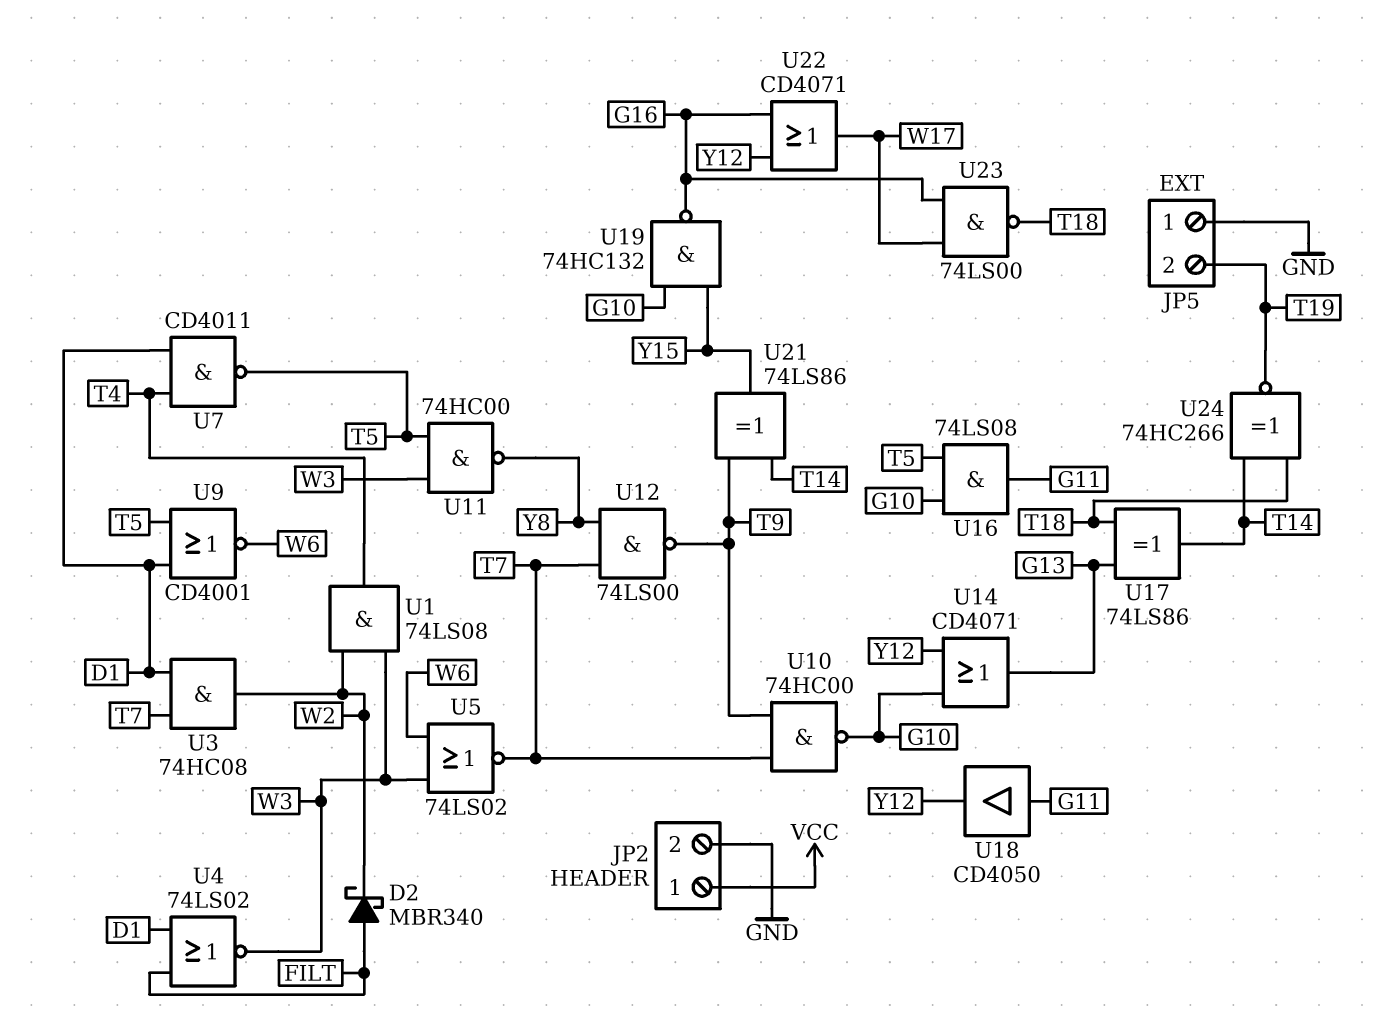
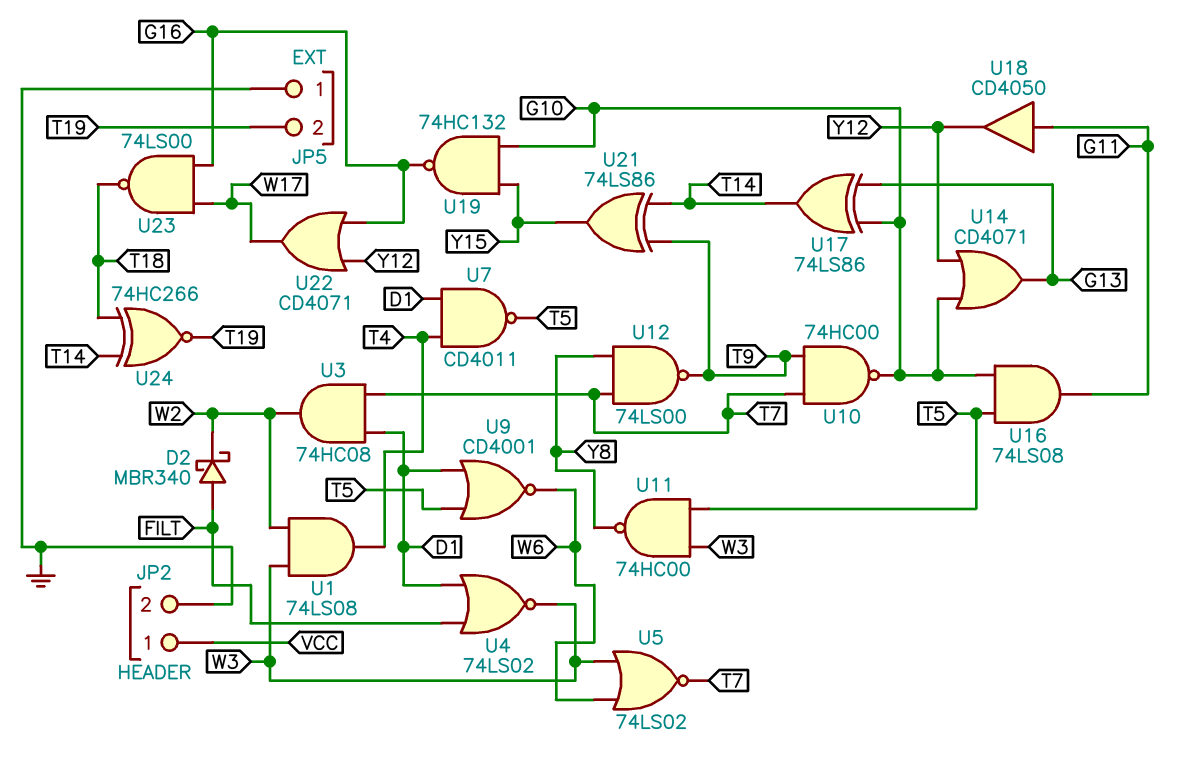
U17: XOR 74LS86 (in G13, in T18, out T14) -> XOR 74LS86 (in G10, in G13, out T14)

